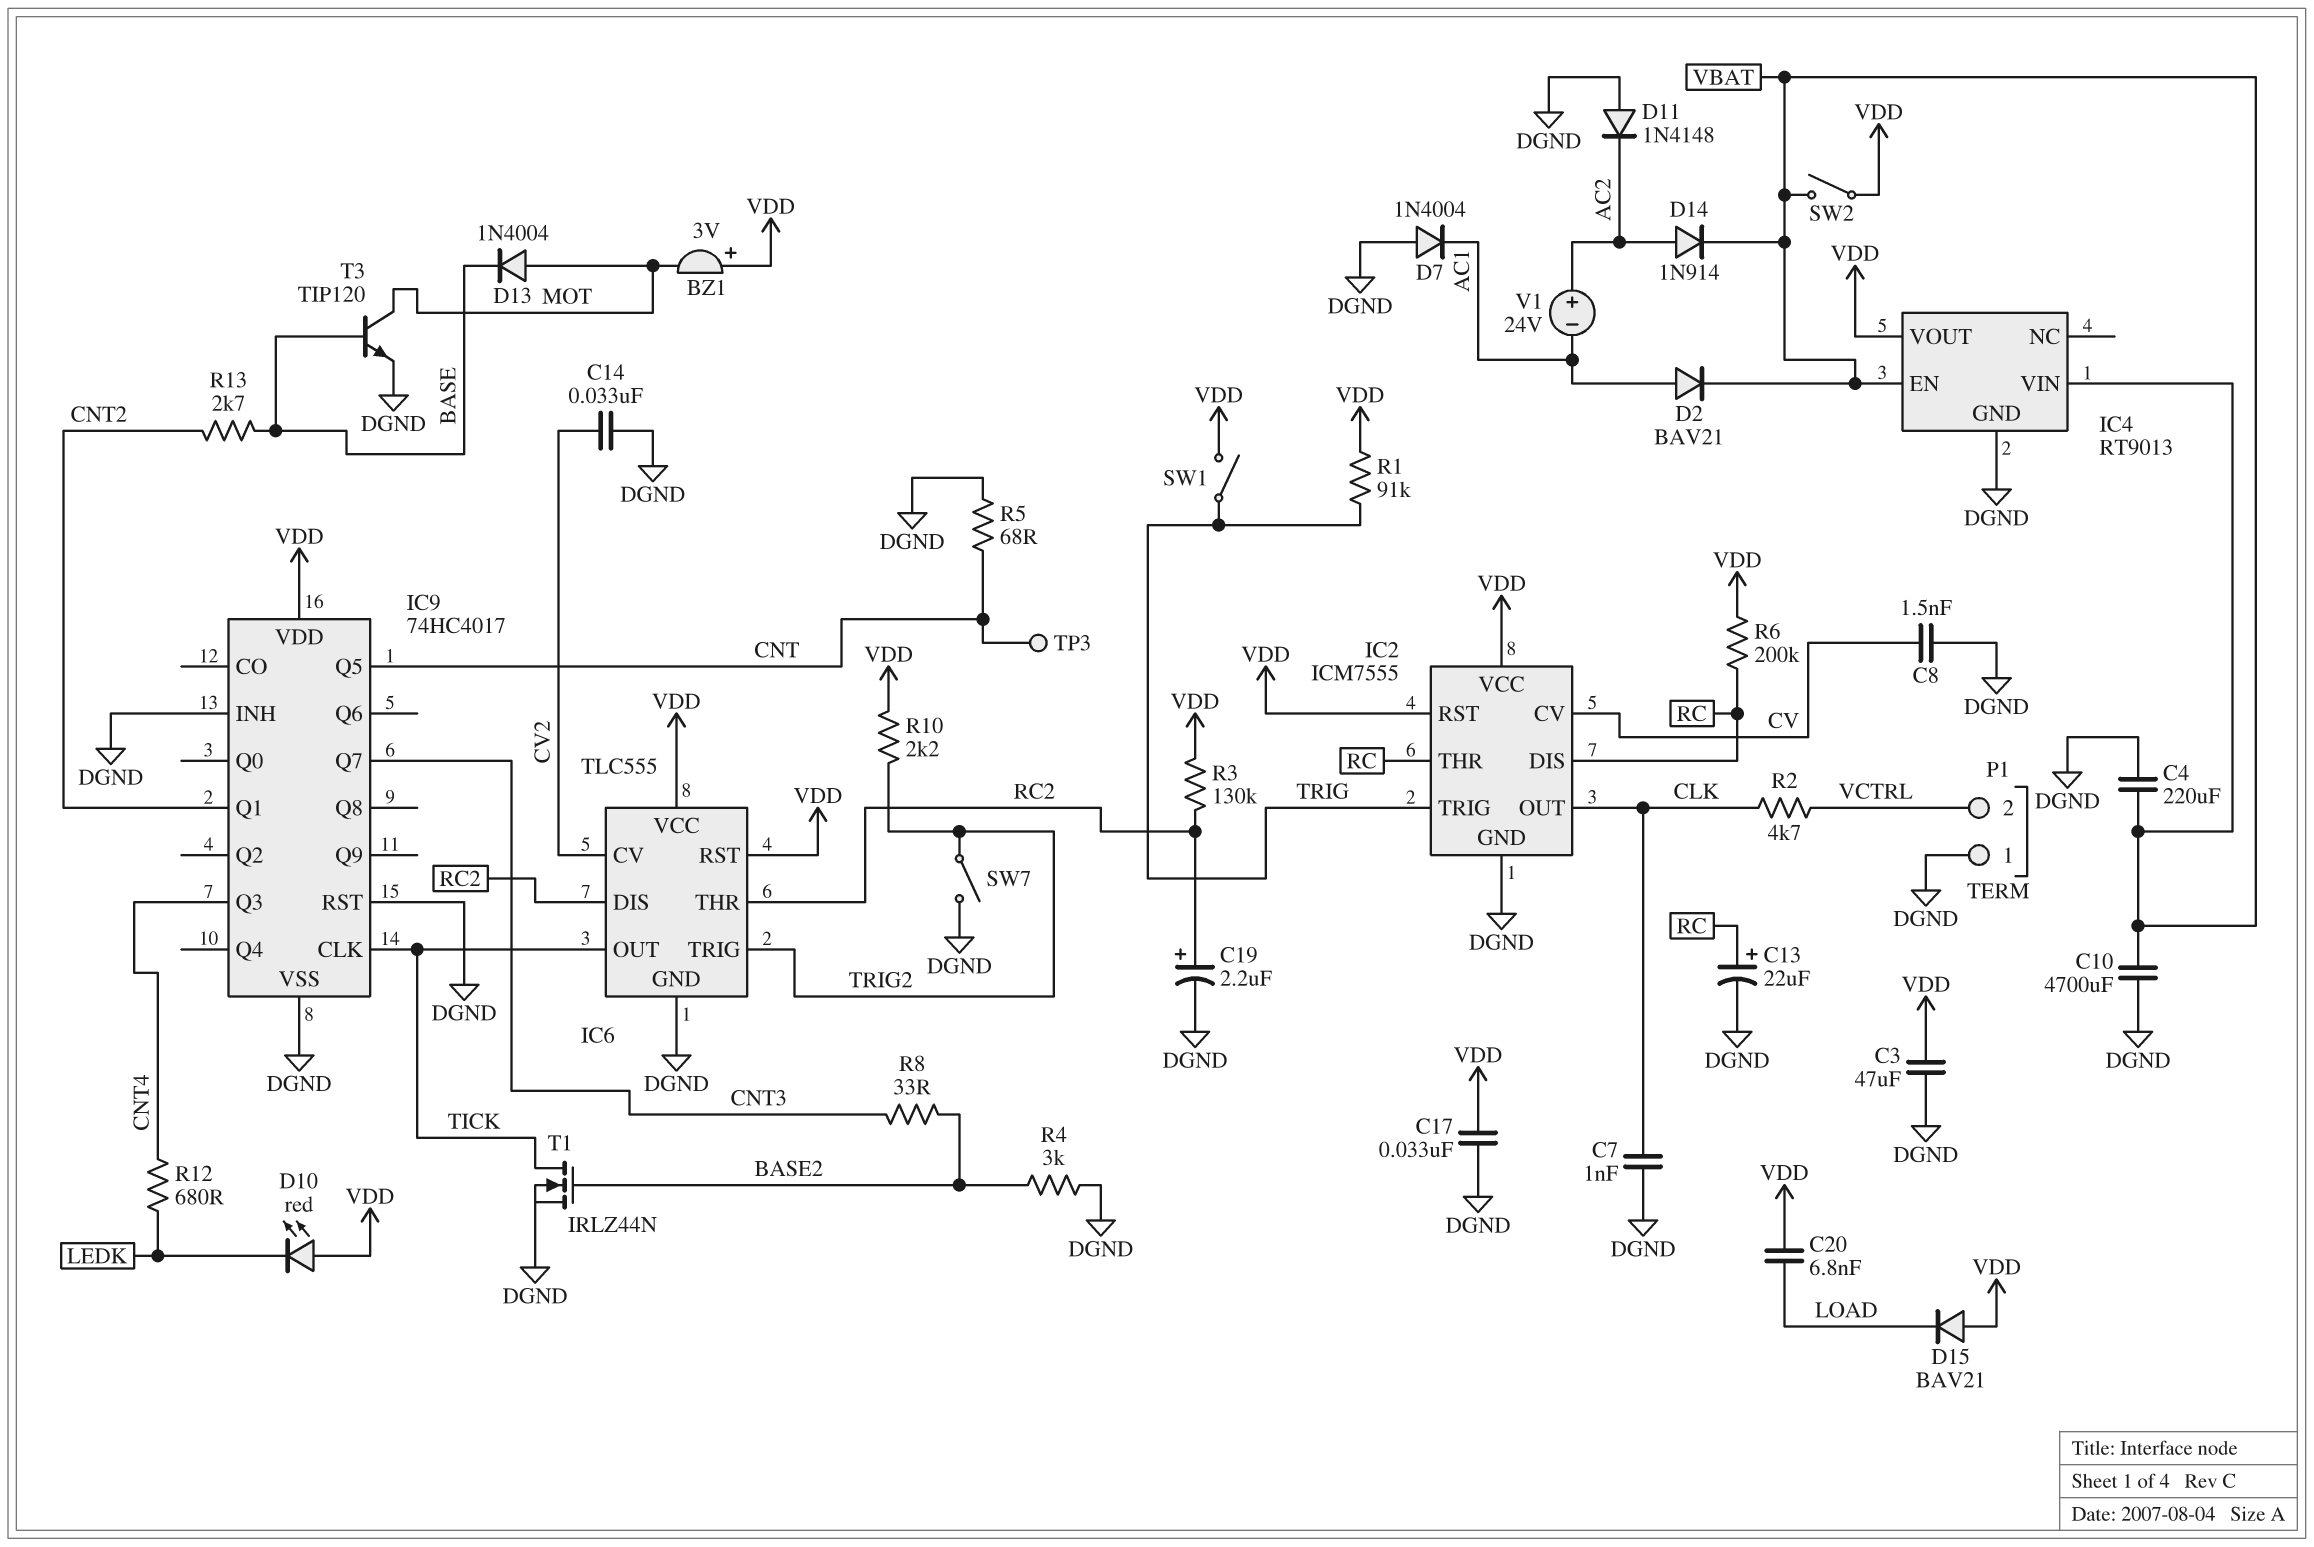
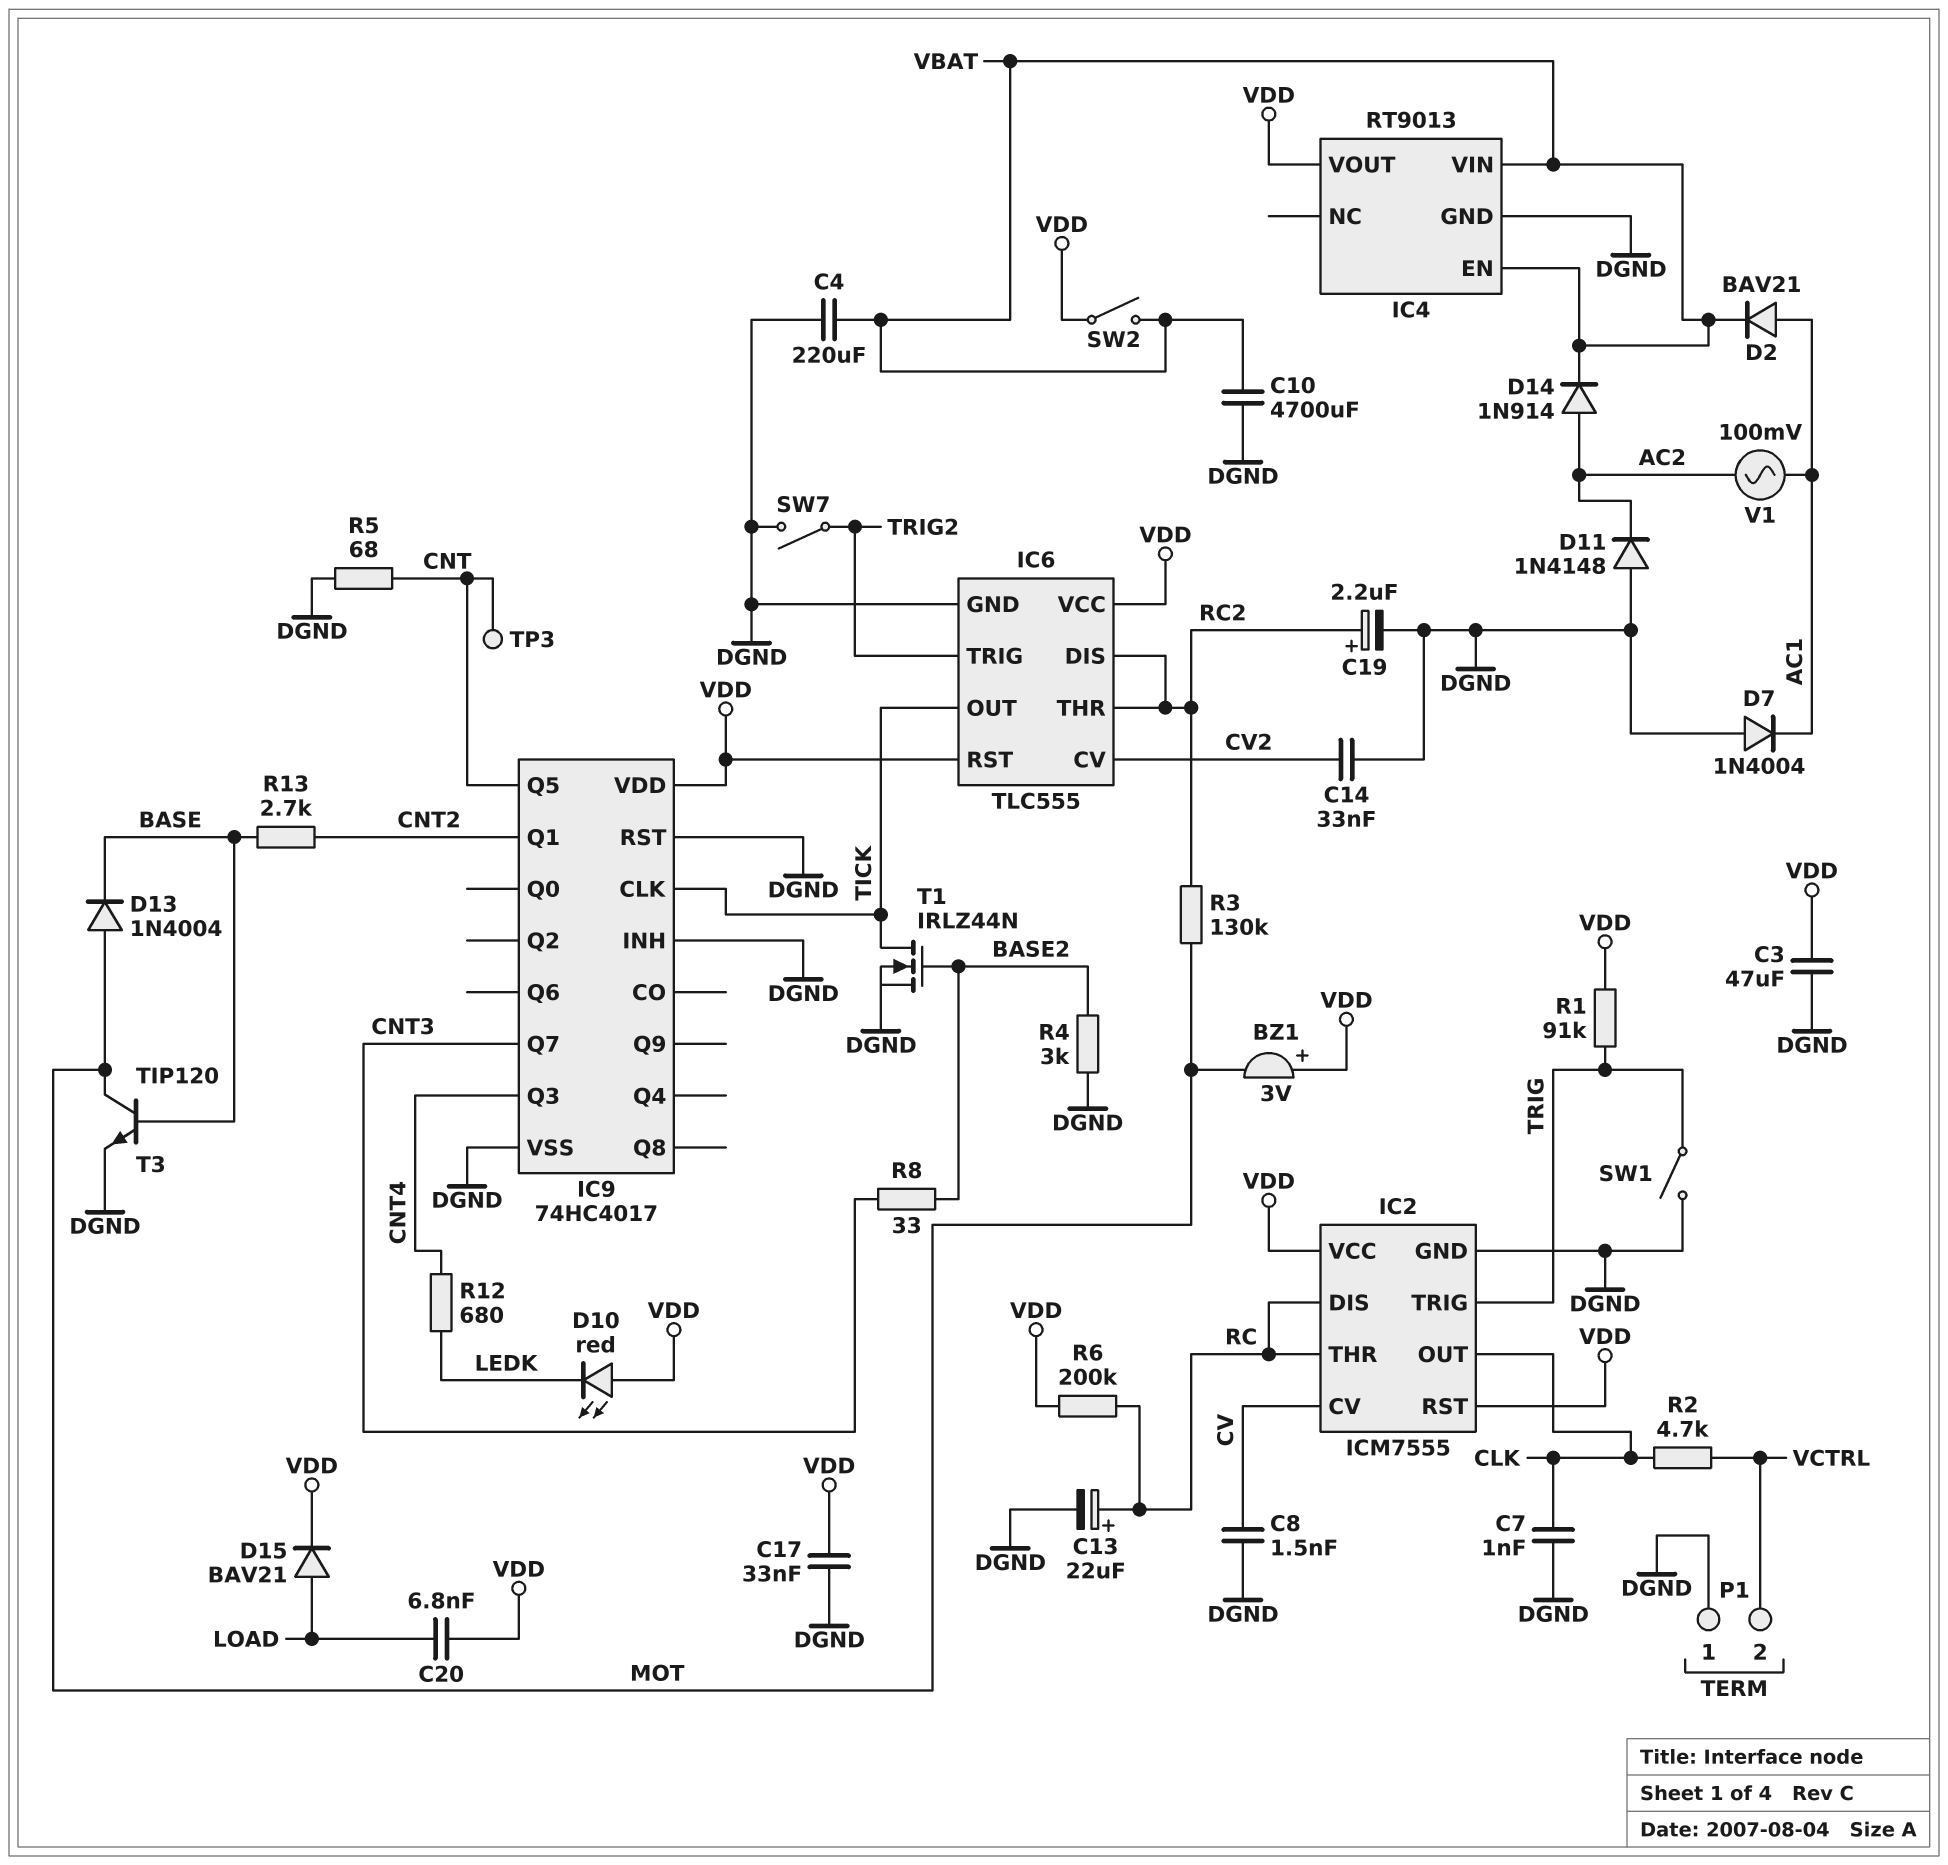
D15: diode BAV21 (A VDD, K LOAD) -> diode BAV21 (A LOAD, K VDD)
R3: 130k (RC2, VDD) -> 130k (MOT, RC2)
R10: 2.2k (TRIG2, VDD) -> none
SW1: switch (TRIG, VDD) -> switch (DGND, TRIG)
V1: 24V (plus AC2, minus AC1) -> AC 100mV (AC1, AC2)

